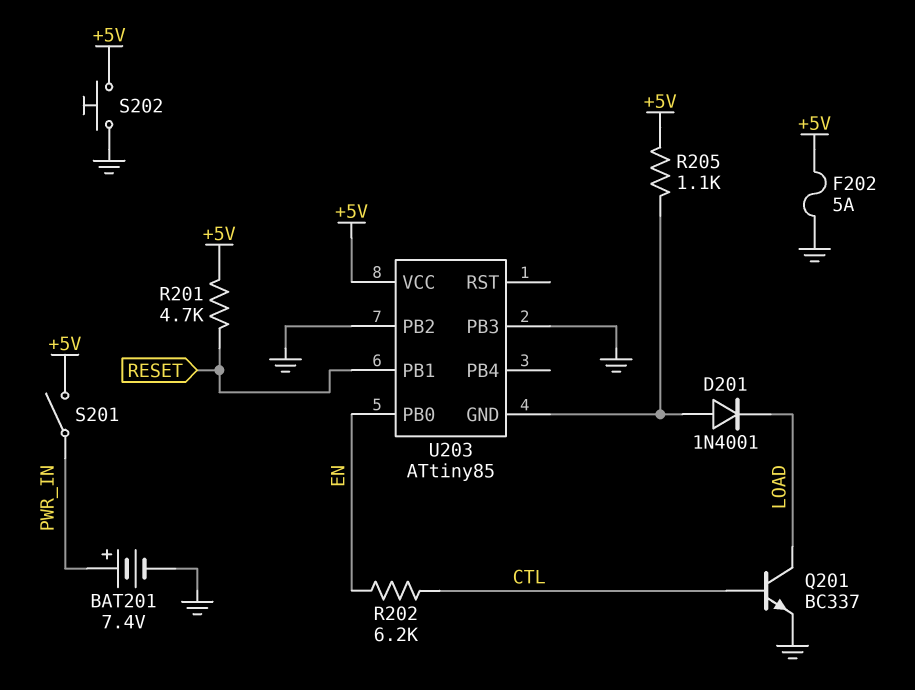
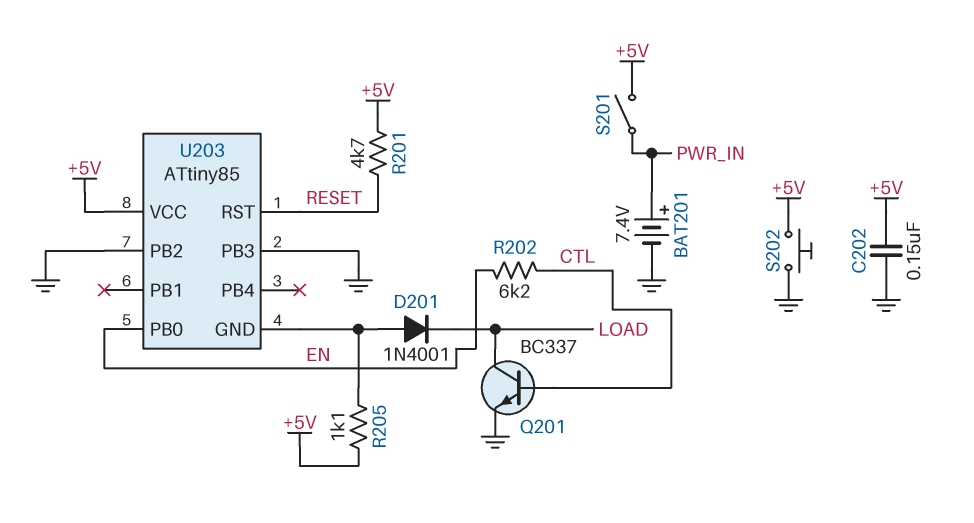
C202: none -> 150nF (+5V, GND)
F202: 5A (+5V, GND) -> none
U203 pin PB1: RESET -> none
U203 pin RST: none -> RESET

